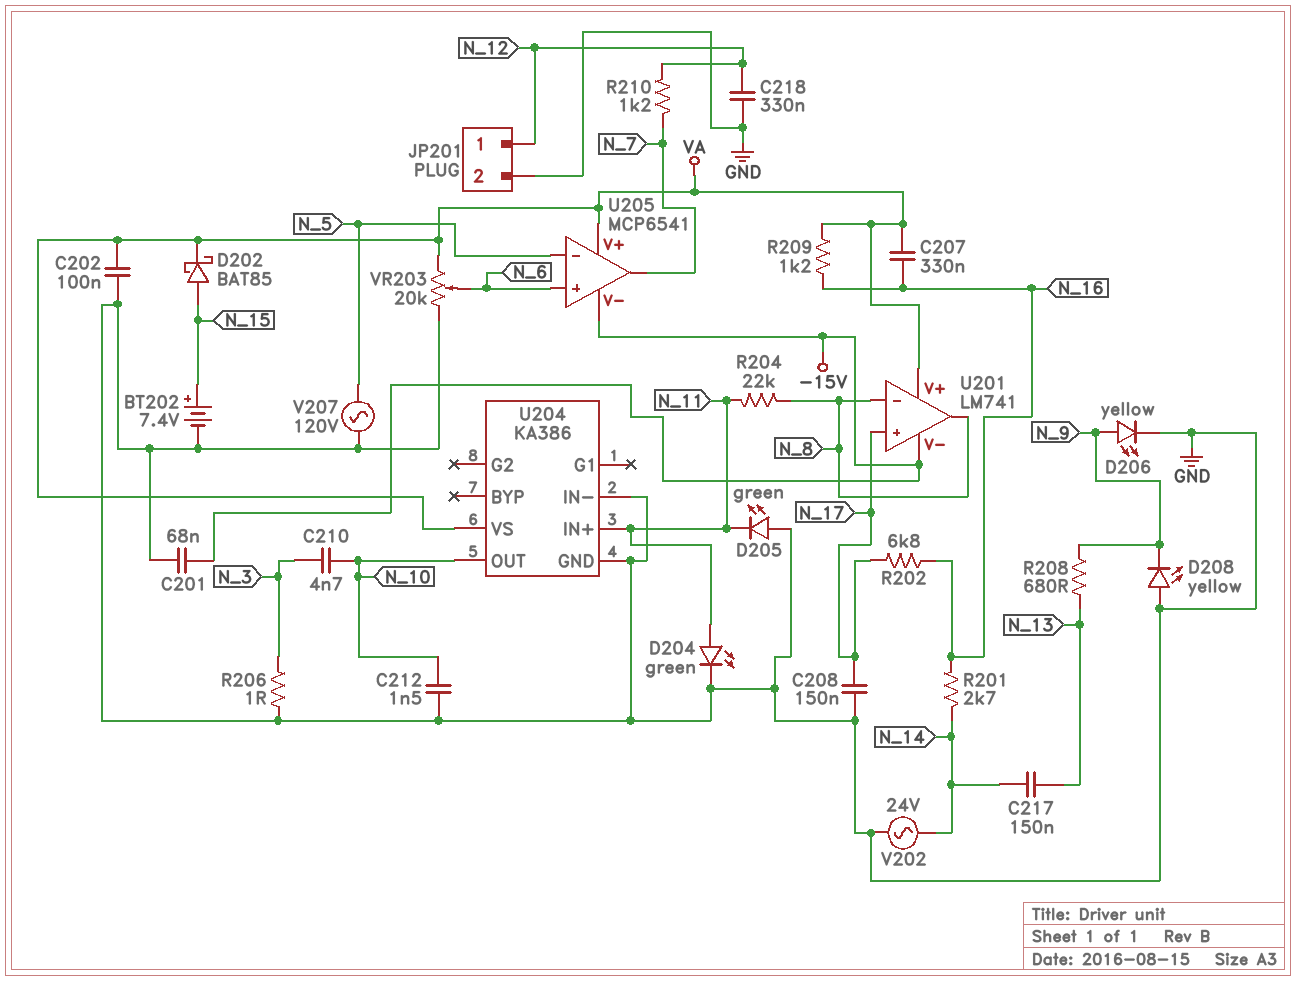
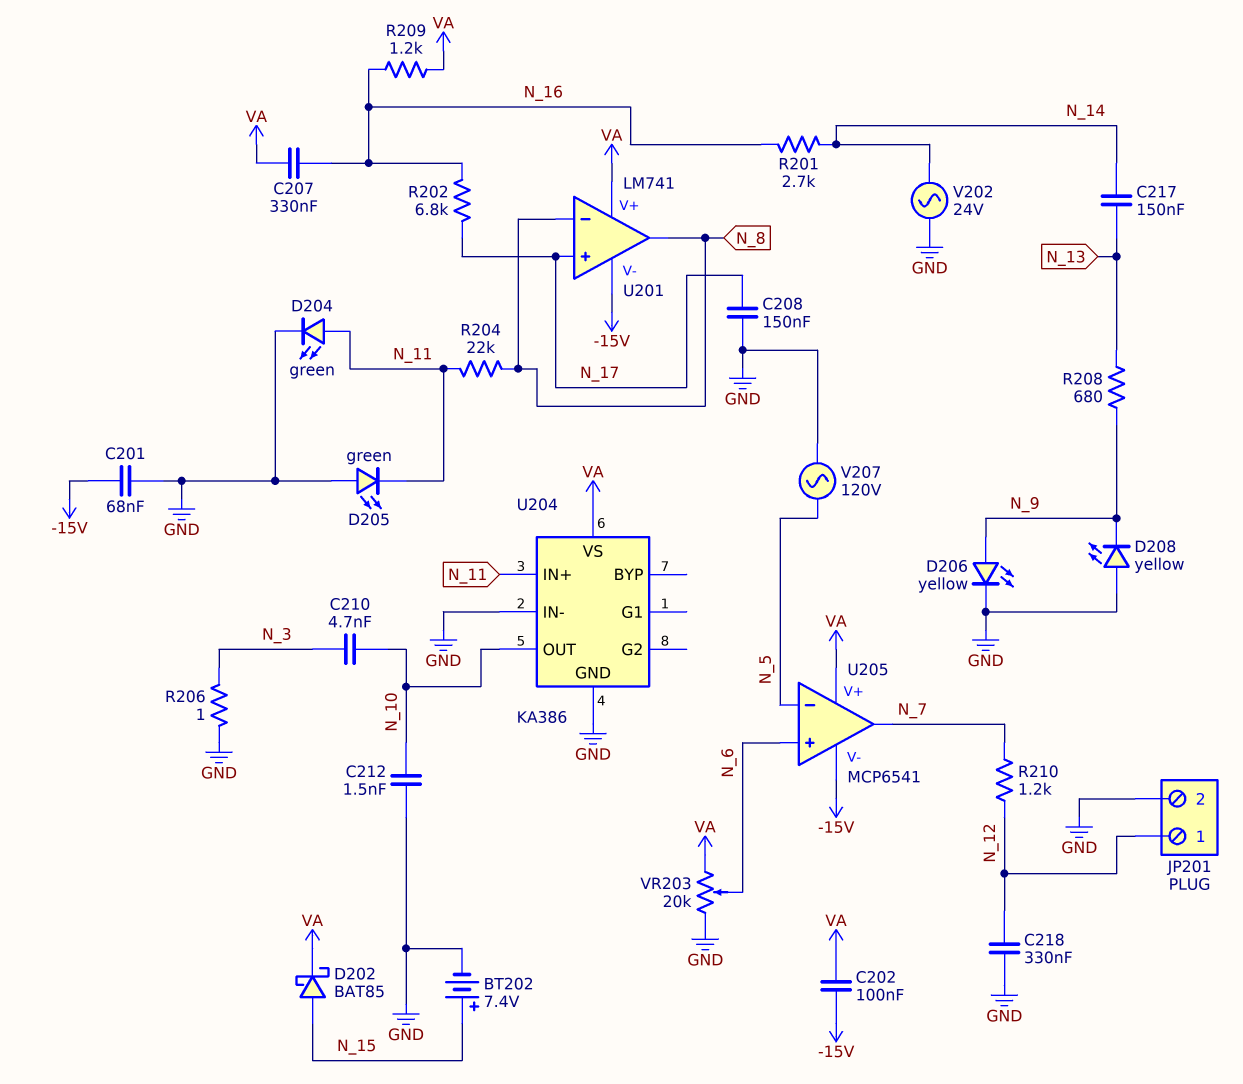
C202: 100nF (GND, VA) -> 100nF (-15V, VA)

